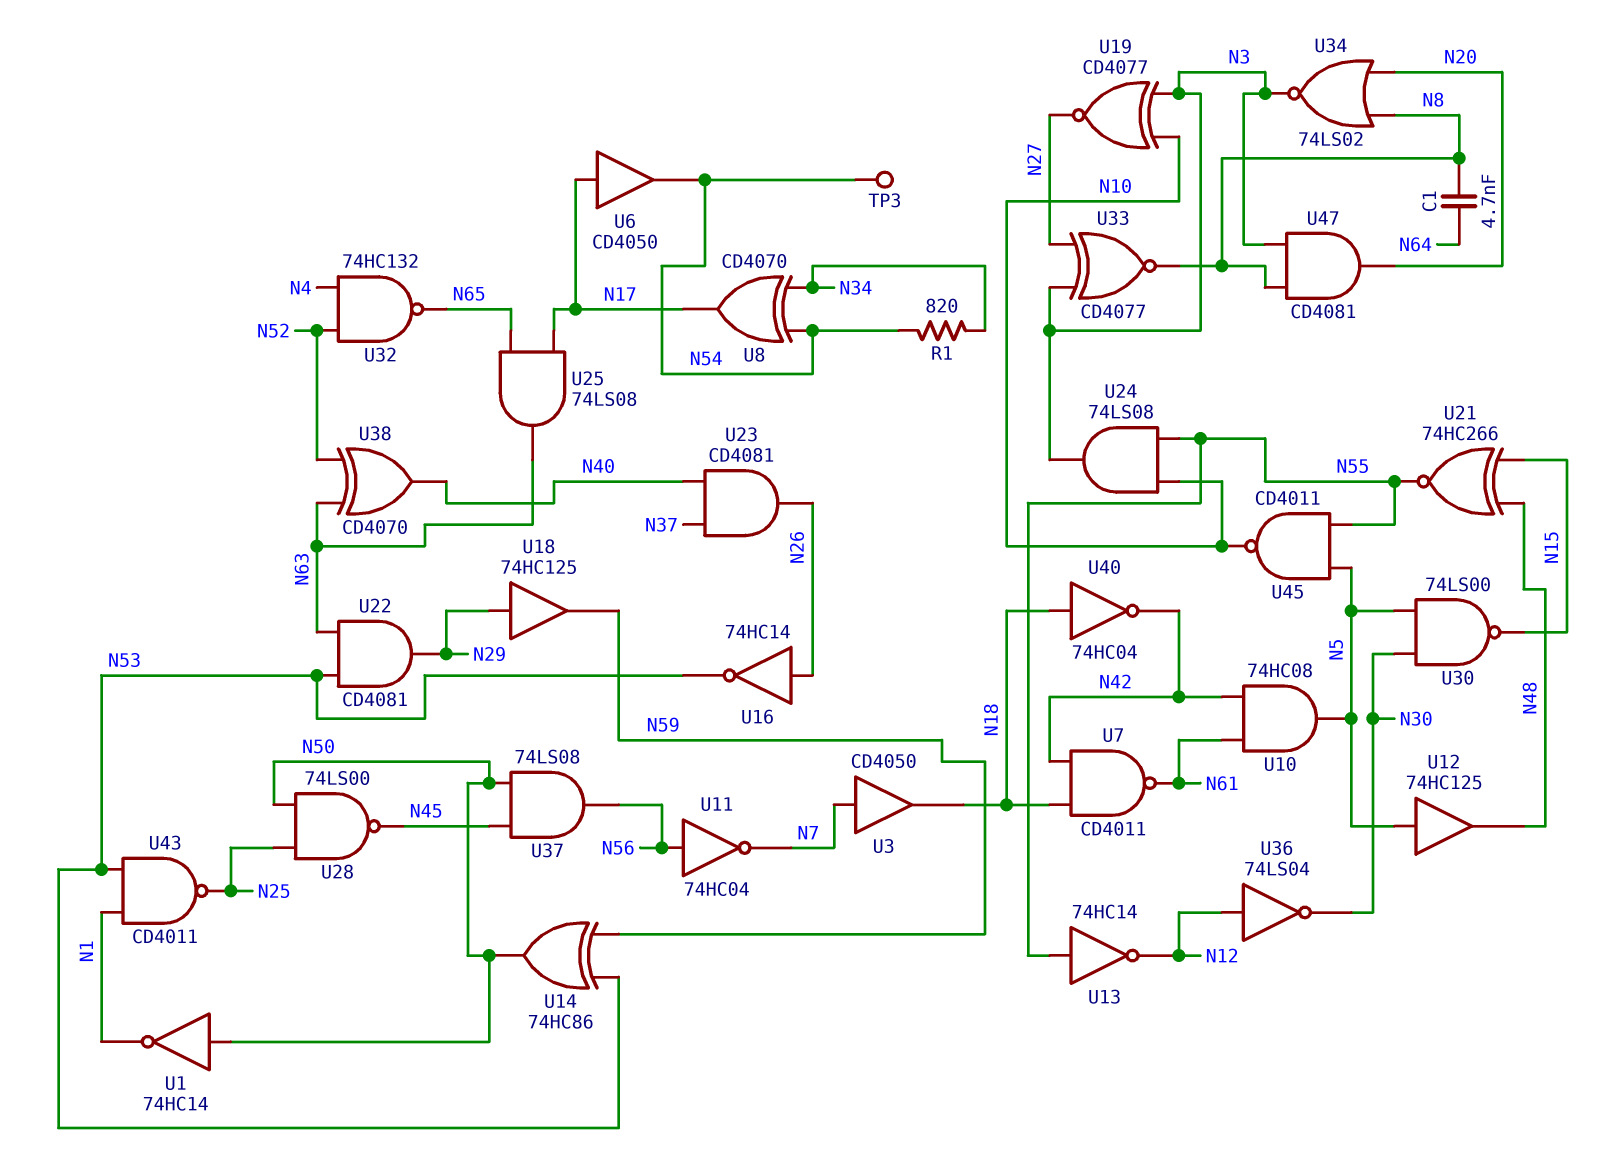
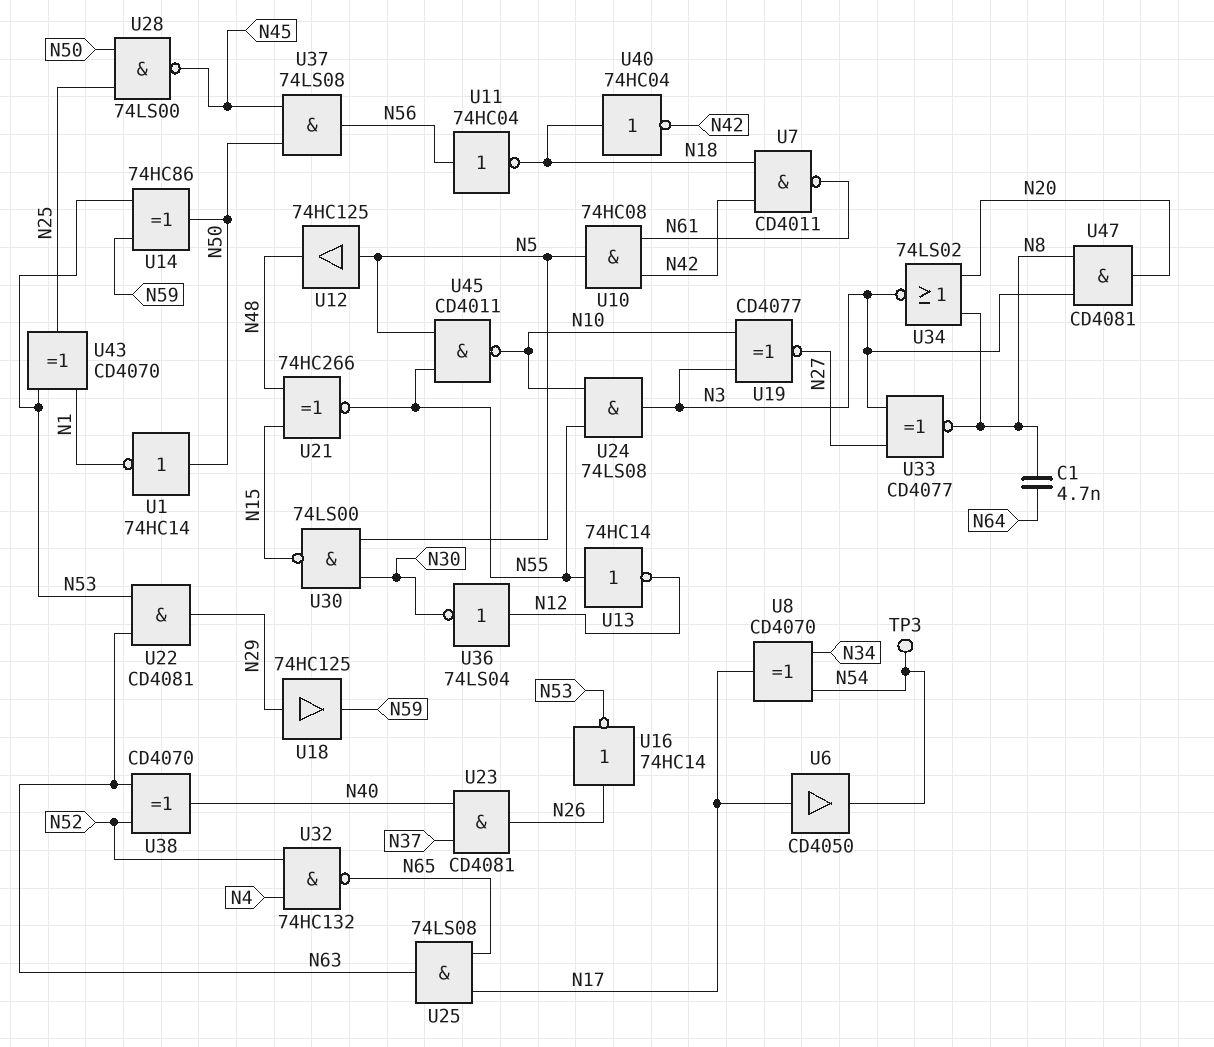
R1: 820 (N34, N54) -> none
U3: buffer CD4050 (in N7, out N18) -> none
U11: NOT 74HC04 (in N56, out N7) -> NOT 74HC04 (in N56, out N18)
U43: NAND CD4011 (in N1, in N53, out N25) -> XOR CD4070 (in N1, in N53, out N25)

